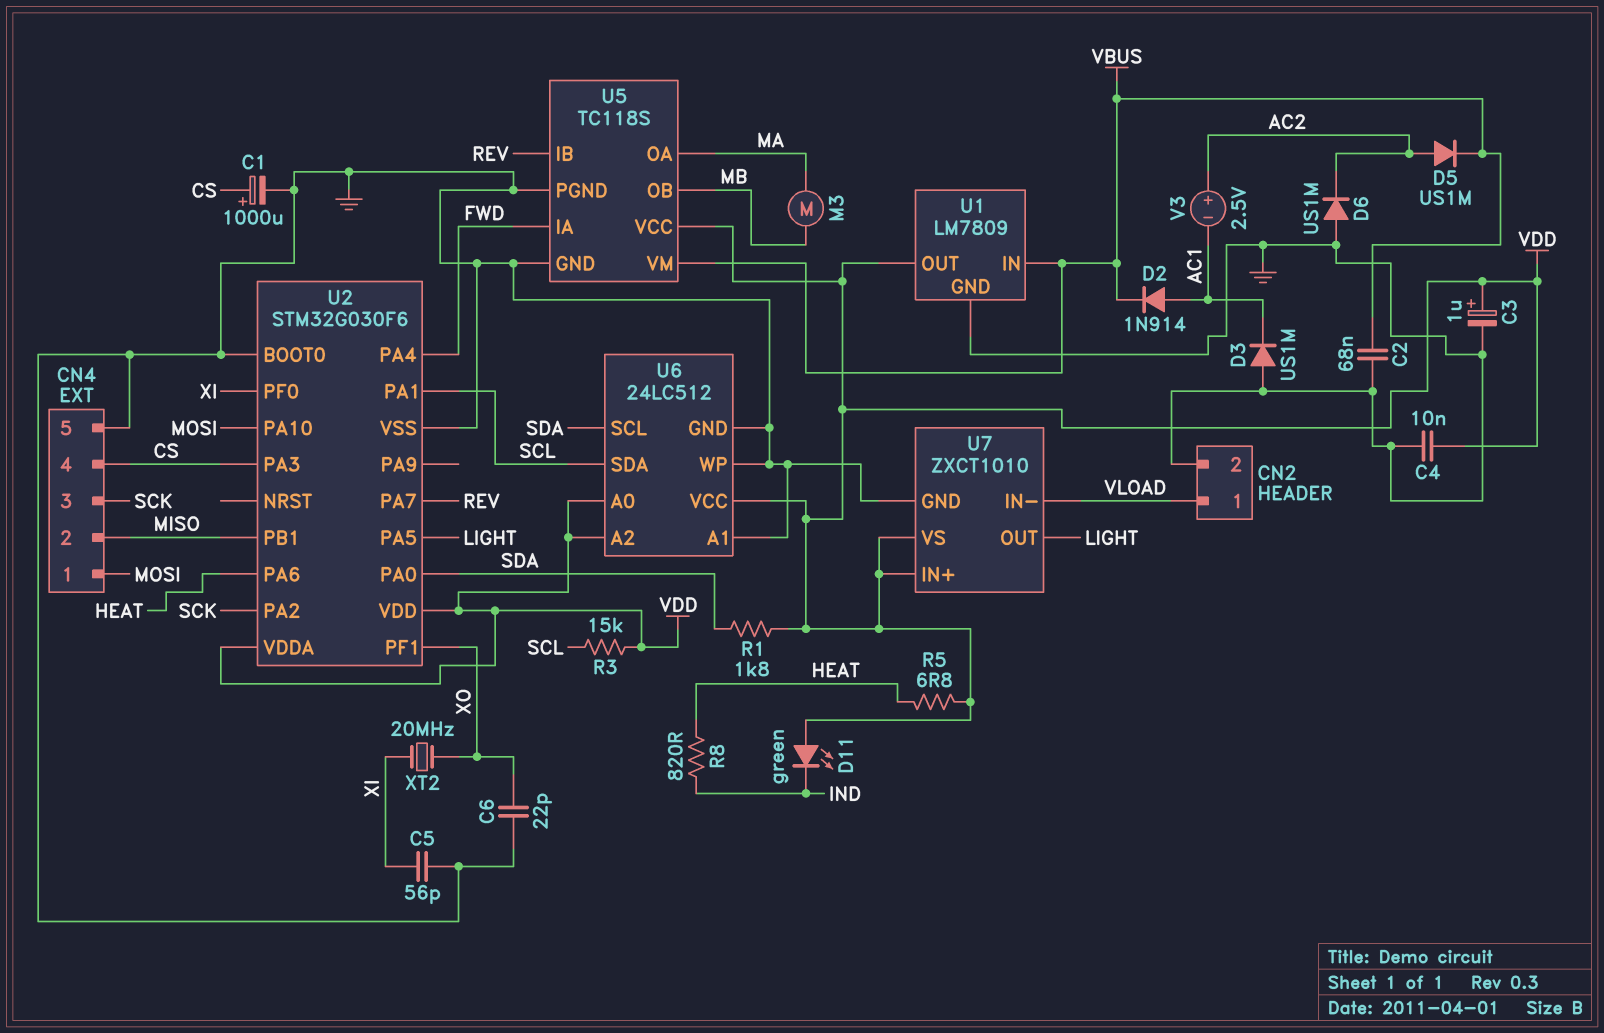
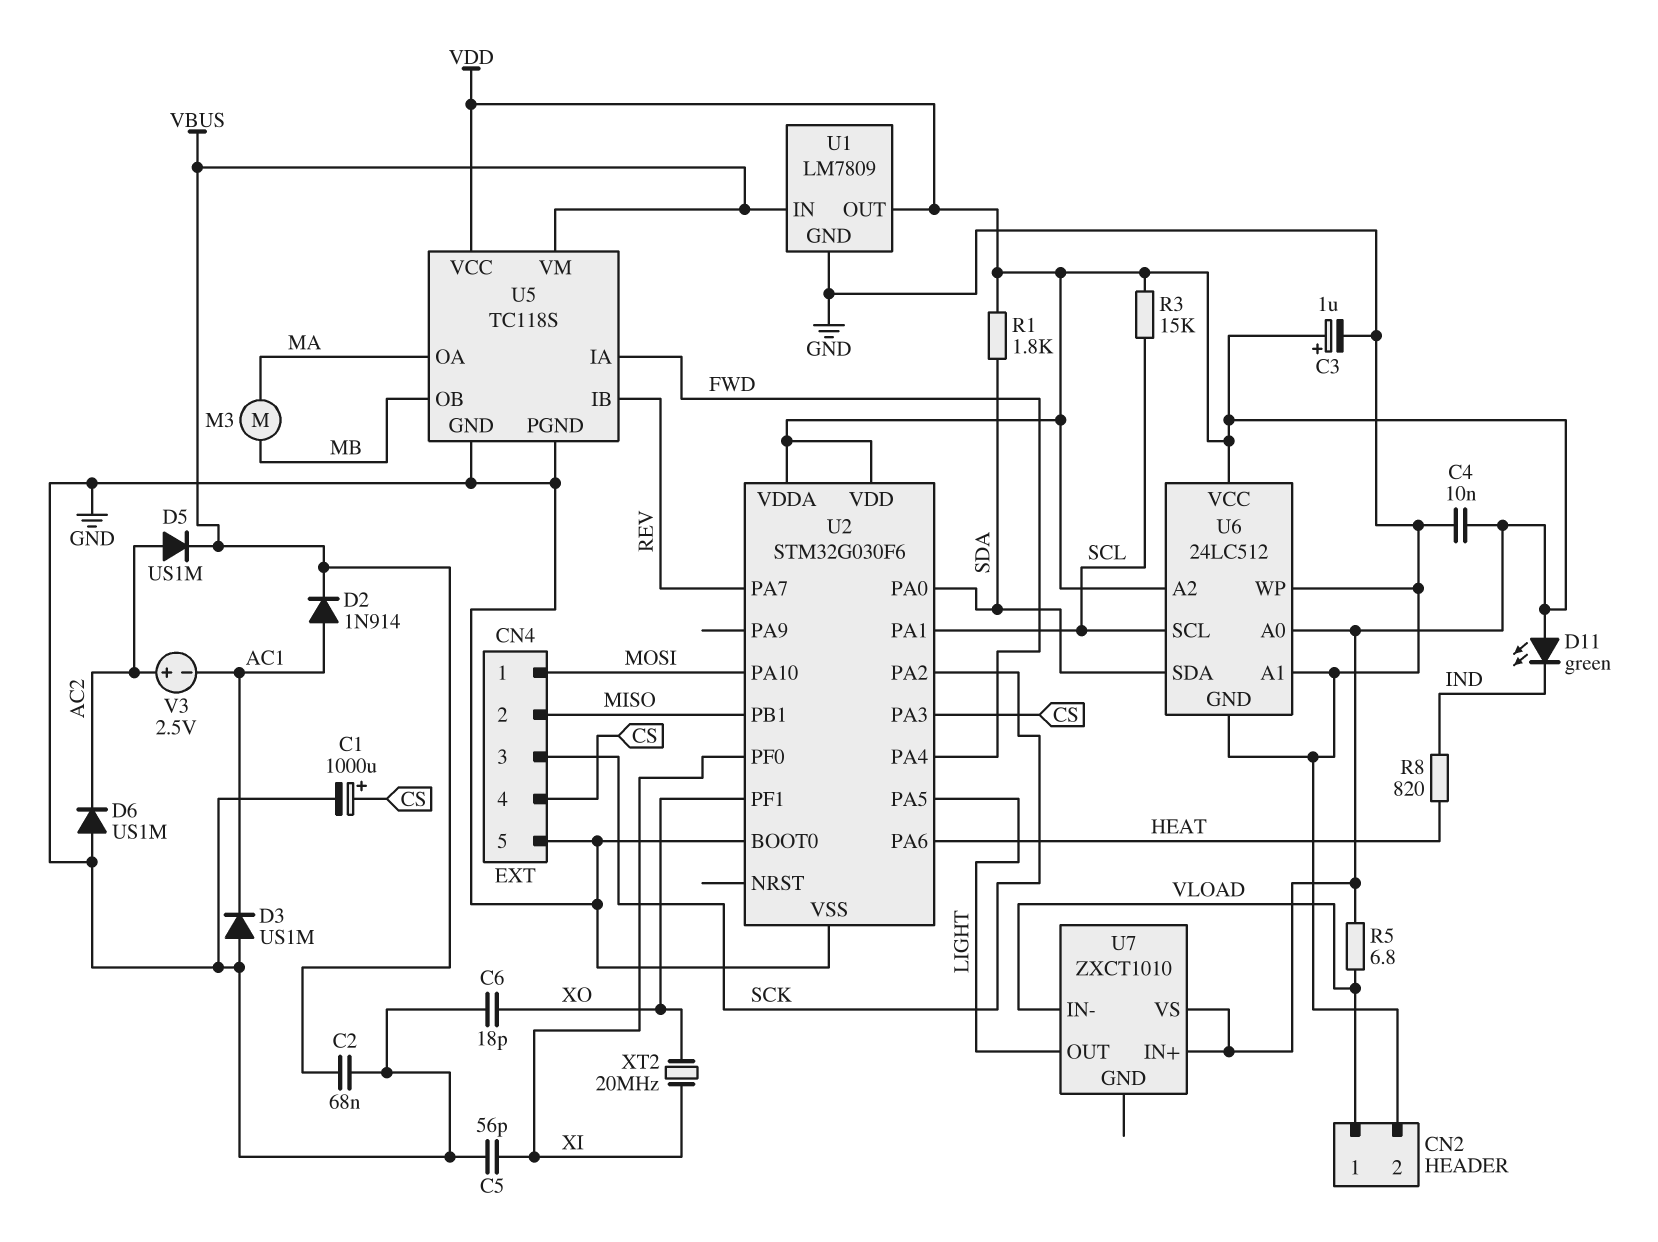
C6: 22pF (GND, XO) -> 18pF (GND, XO)
R5: 6.8 (HEAT, VDD) -> 6.8 (VDD, VLOAD)
U6 pin SCL: SDA -> SCL
U6 pin SDA: SCL -> SDA
U7 pin GND: GND -> none

